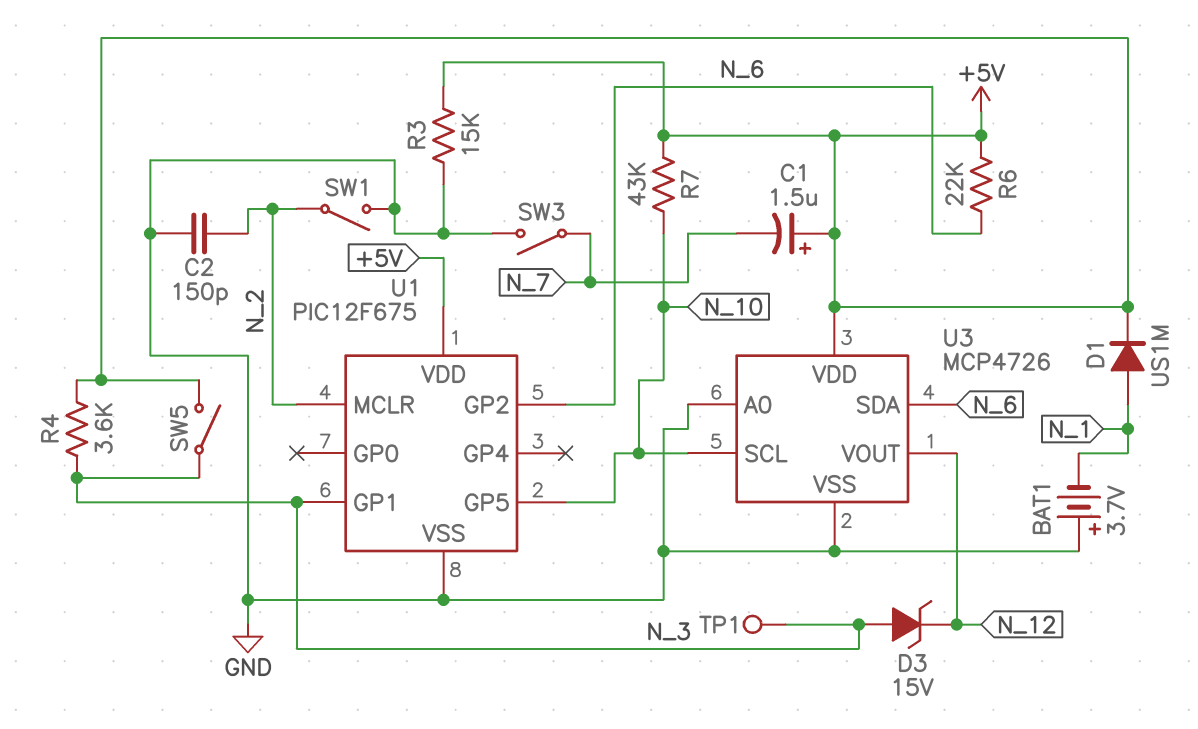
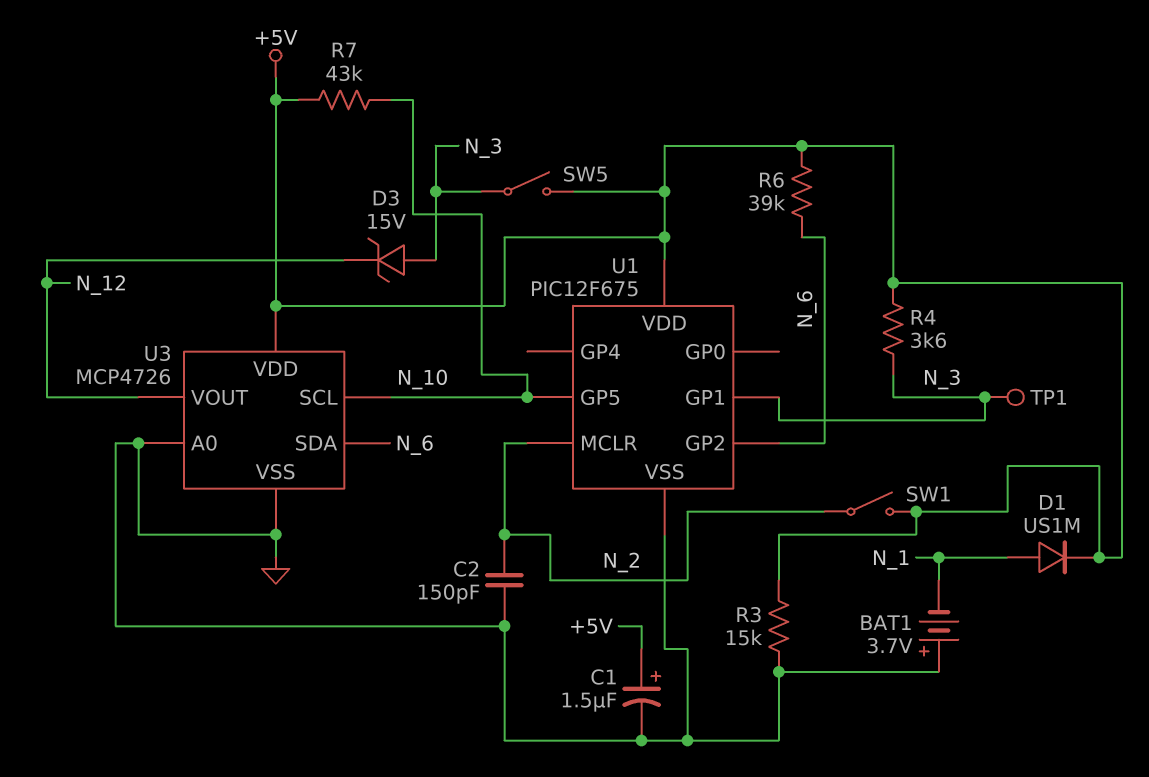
C1: 1.5uF (plus +5V, minus N_7) -> 1.5uF (plus +5V, minus GND)
R6: 22k (+5V, N_6) -> 39k (+5V, N_6)
SW1: switch (GND, N_2) -> switch (+5V, N_2)
SW3: switch (GND, N_7) -> none

